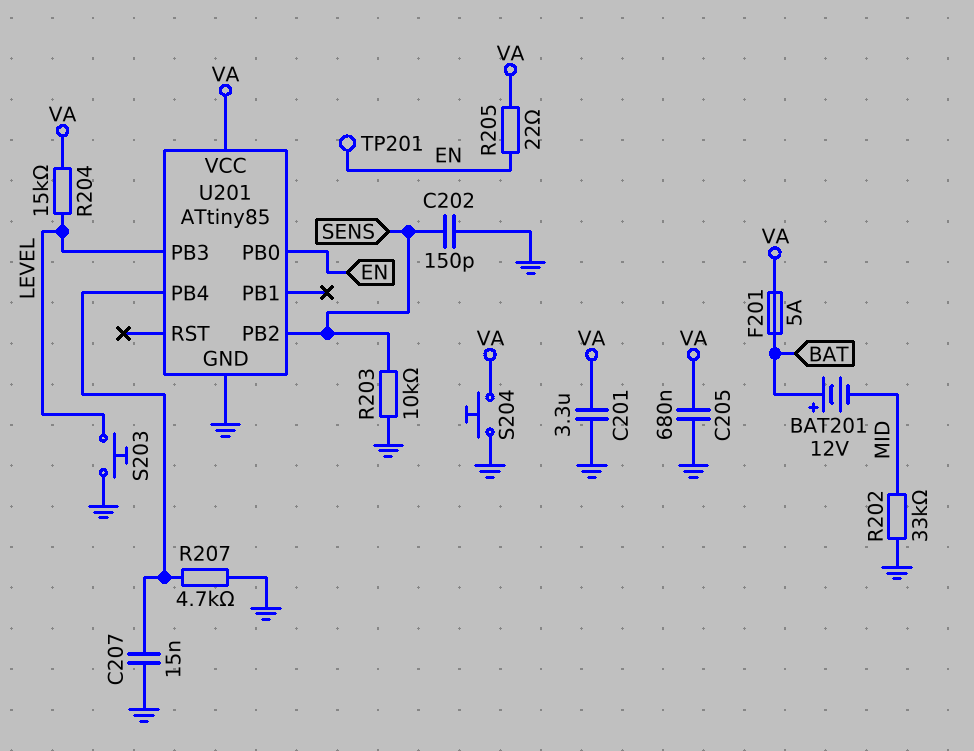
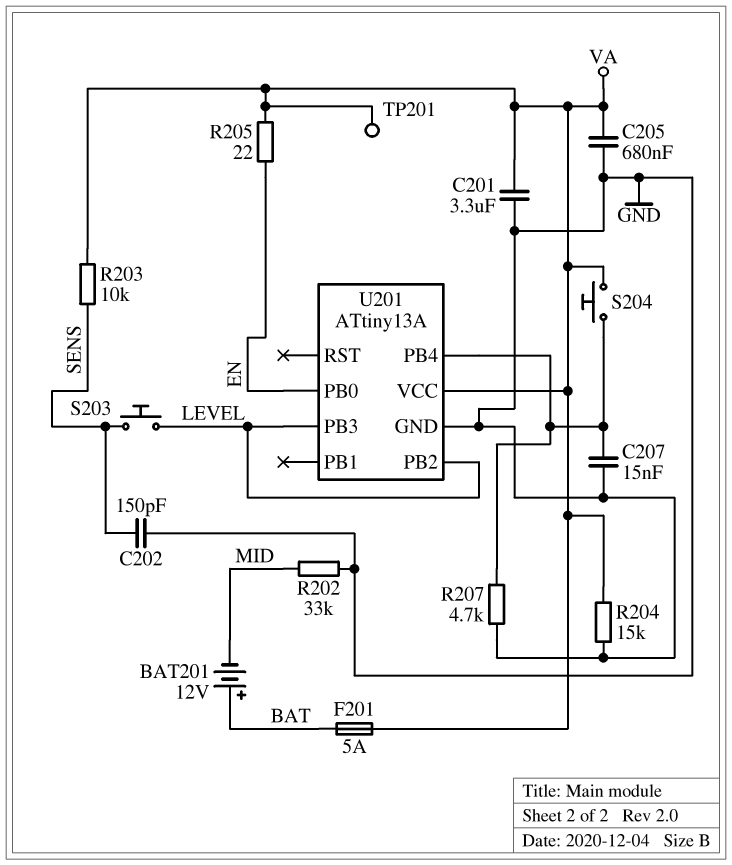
R203: 10k (GND, SENS) -> 10k (SENS, VA)
R204: 15k (LEVEL, VA) -> 15k (GND, VA)
S203: button (GND, LEVEL) -> button (LEVEL, SENS)
S204: button (GND, VA) -> button (U201/PB4, VA)
TP201: test point (EN) -> test point (VA)
U201: ATtiny85 -> ATtiny13A
U201 pin PB2: SENS -> LEVEL

